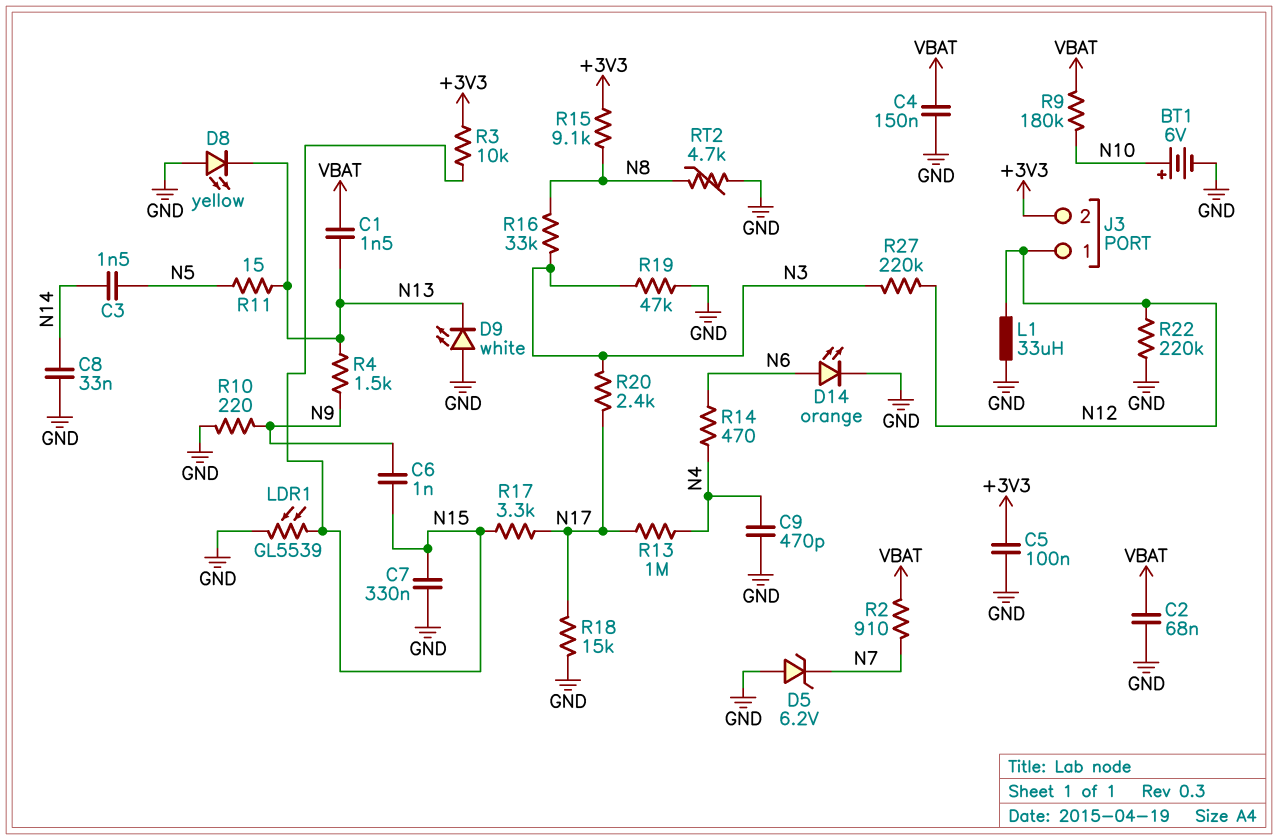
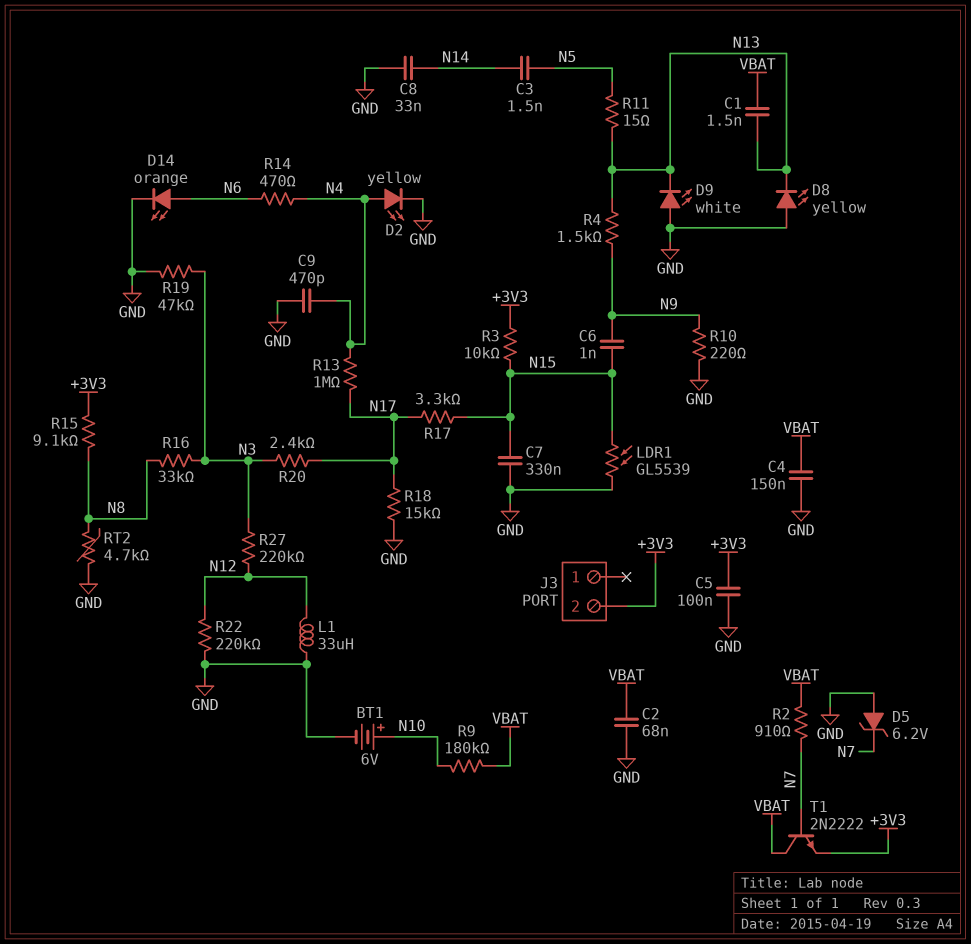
D2: none -> LED yellow (A N4, K GND)
J3 pin 1: N12 -> none
T1: none -> NPN 2N2222 (B N7, C VBAT, E +3V3)

